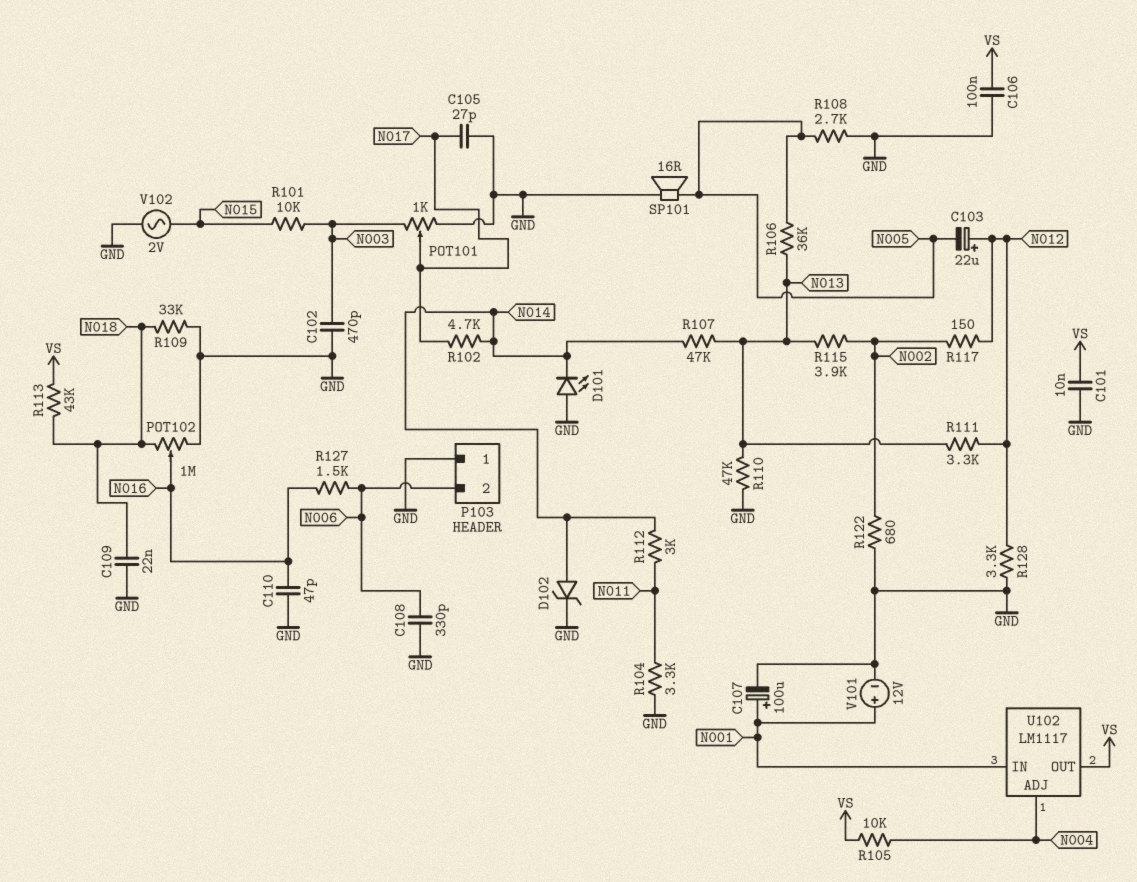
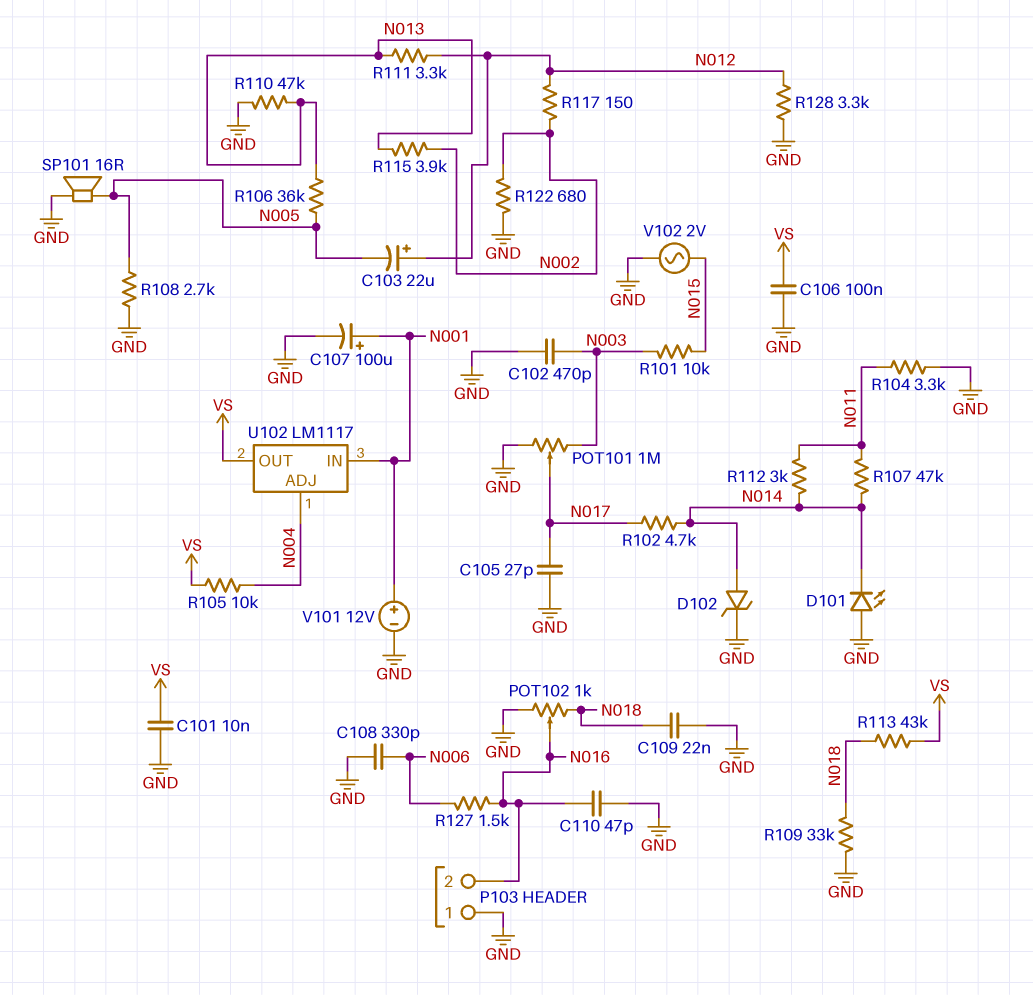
P103 pin 2: N006 -> N016
POT101: 1k (GND, N003, wiper N017) -> 1M (GND, N003, wiper N017)
POT102: 1M (GND, N018, wiper N016) -> 1k (GND, N018, wiper N016)
R107: 47k (N013, N014) -> 47k (N011, N014)

